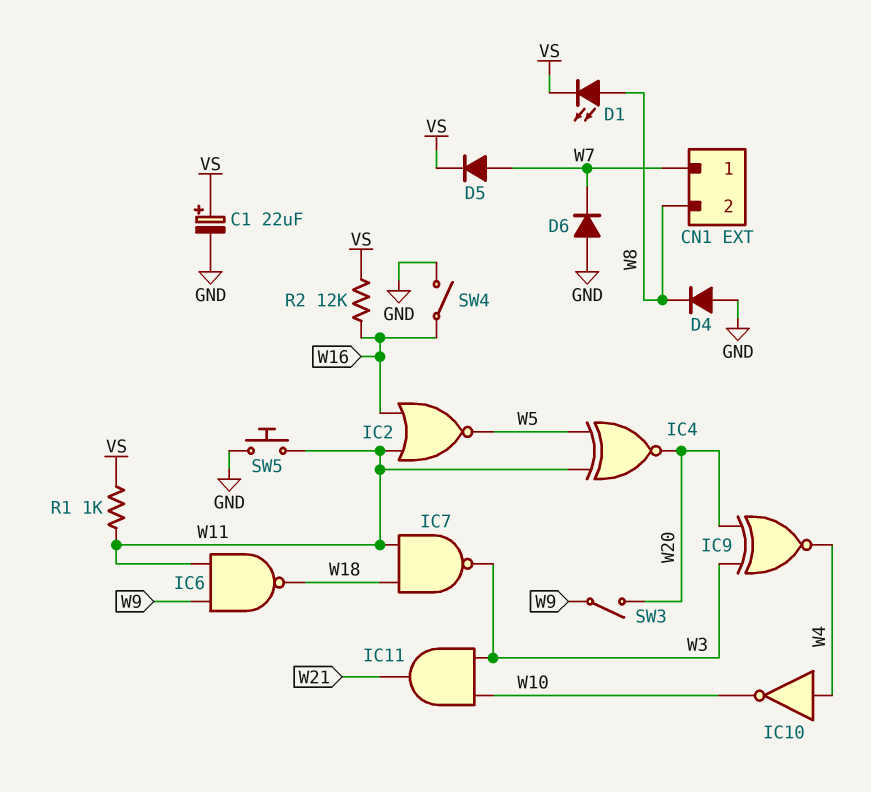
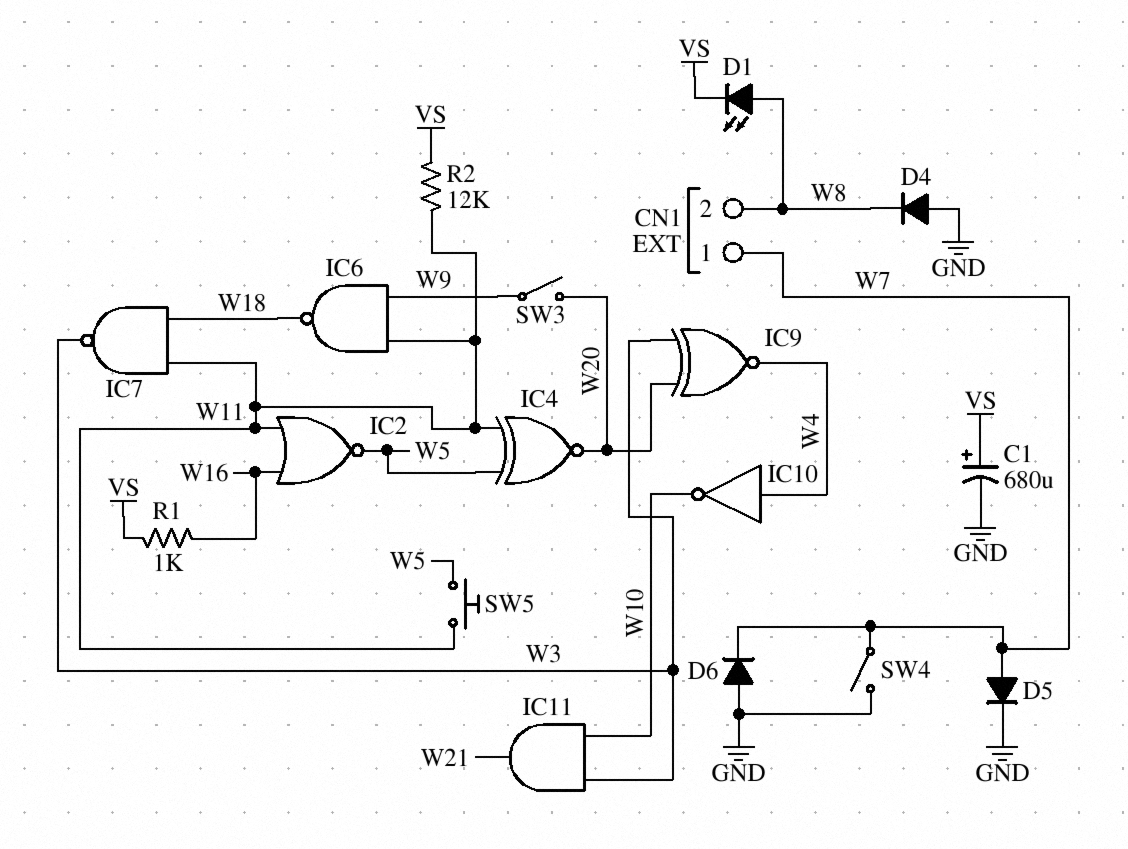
C1: 22uF (plus VS, minus GND) -> 680uF (plus VS, minus GND)
D5: diode (A W7, K VS) -> diode (A W7, K GND)
R1: 1k (VS, W11) -> 1k (VS, W16)
R2: 12k (VS, W16) -> 12k (VS, W11)
SW4: switch (GND, W16) -> switch (GND, W7)
SW5: button (GND, W11) -> button (W5, W11)

